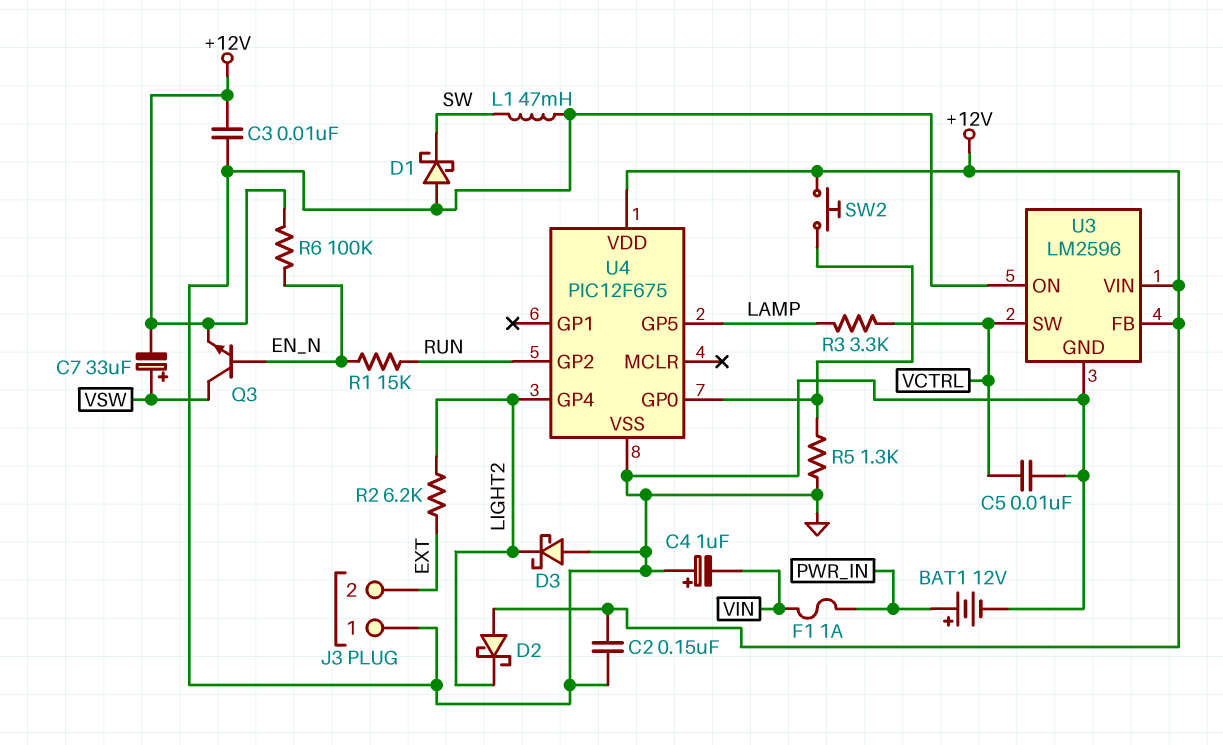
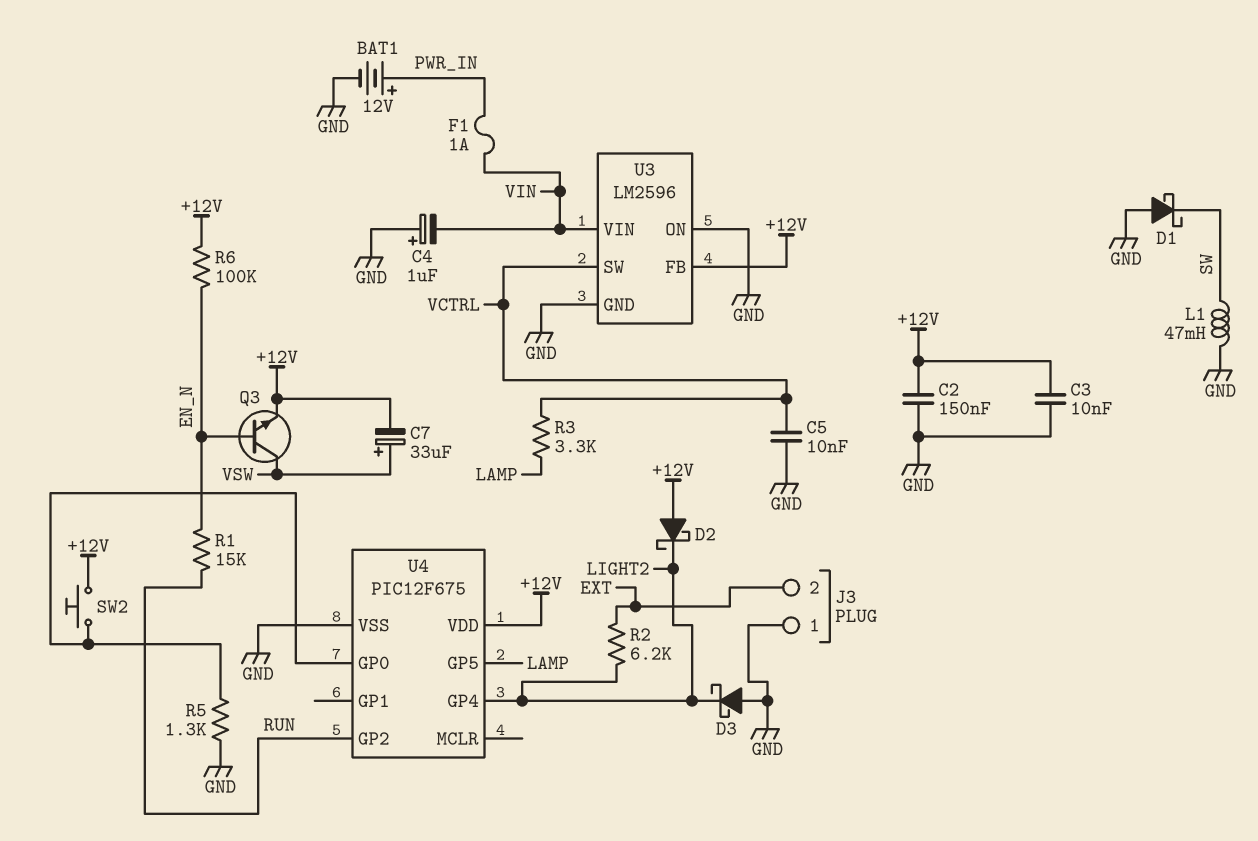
U3 pin VIN: +12V -> VIN

